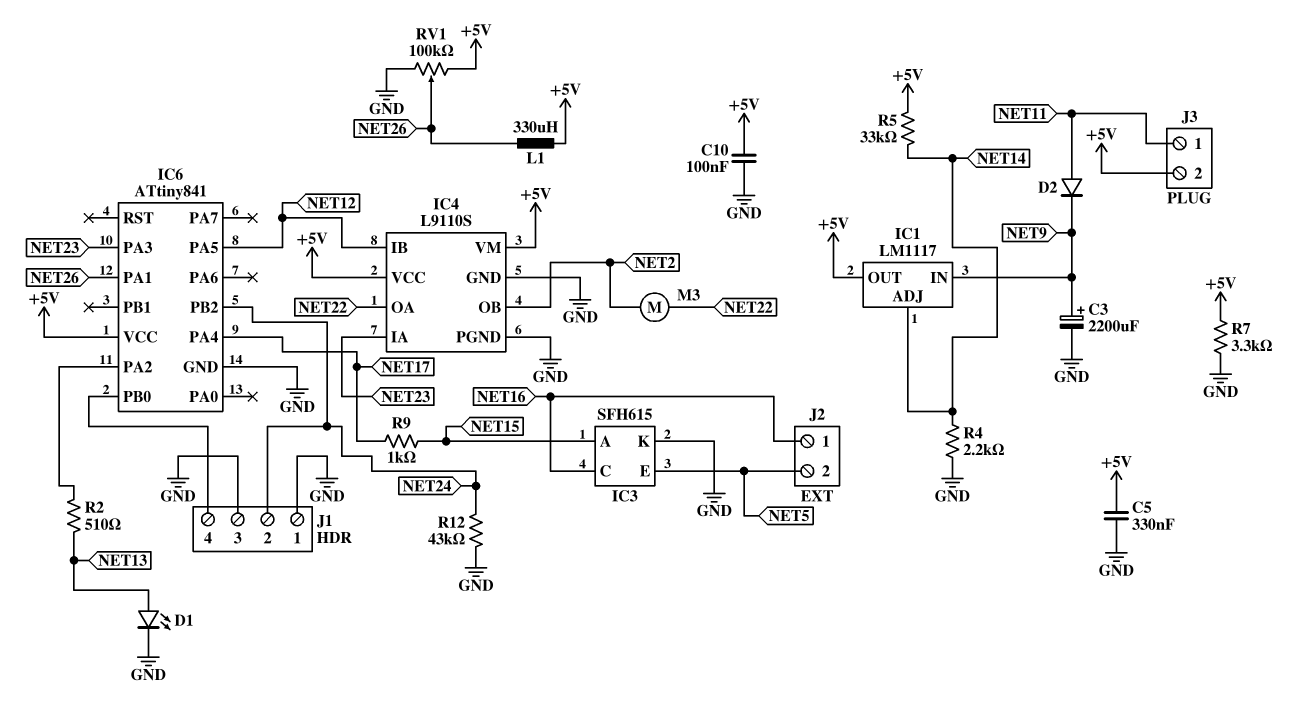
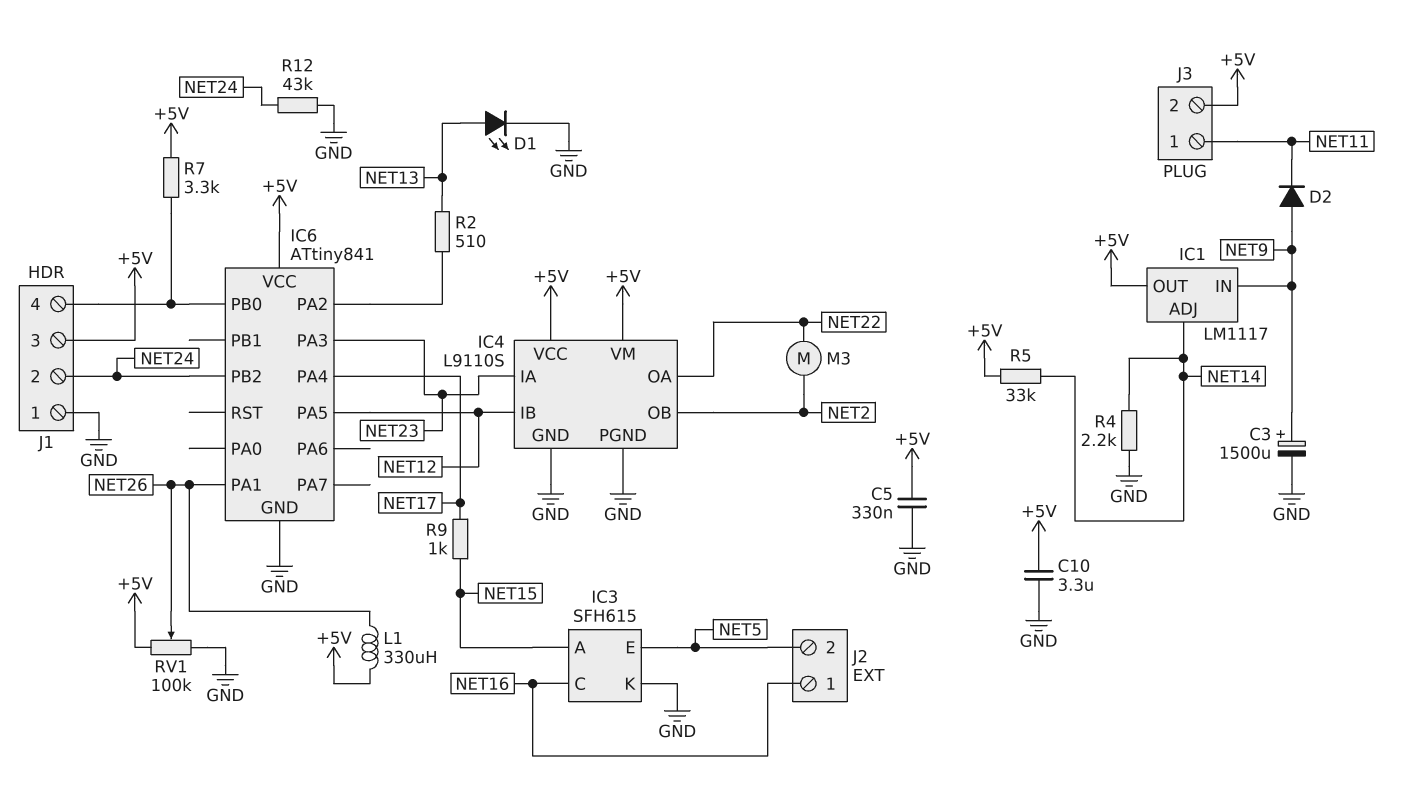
C3: 2200uF (plus NET9, minus GND) -> 1500uF (plus NET9, minus GND)
C10: 100nF (+5V, GND) -> 3.3uF (+5V, GND)
D2: diode (A NET11, K NET9) -> diode (A NET9, K NET11)
J1 pin 3: GND -> +5V
R7: 3.3k (+5V, GND) -> 3.3k (+5V, IC6/PB0)

